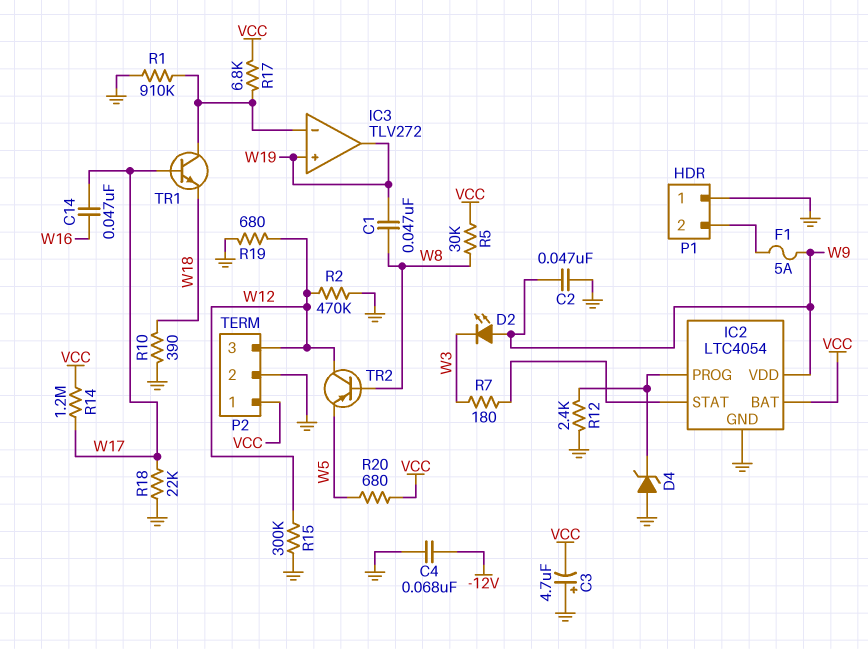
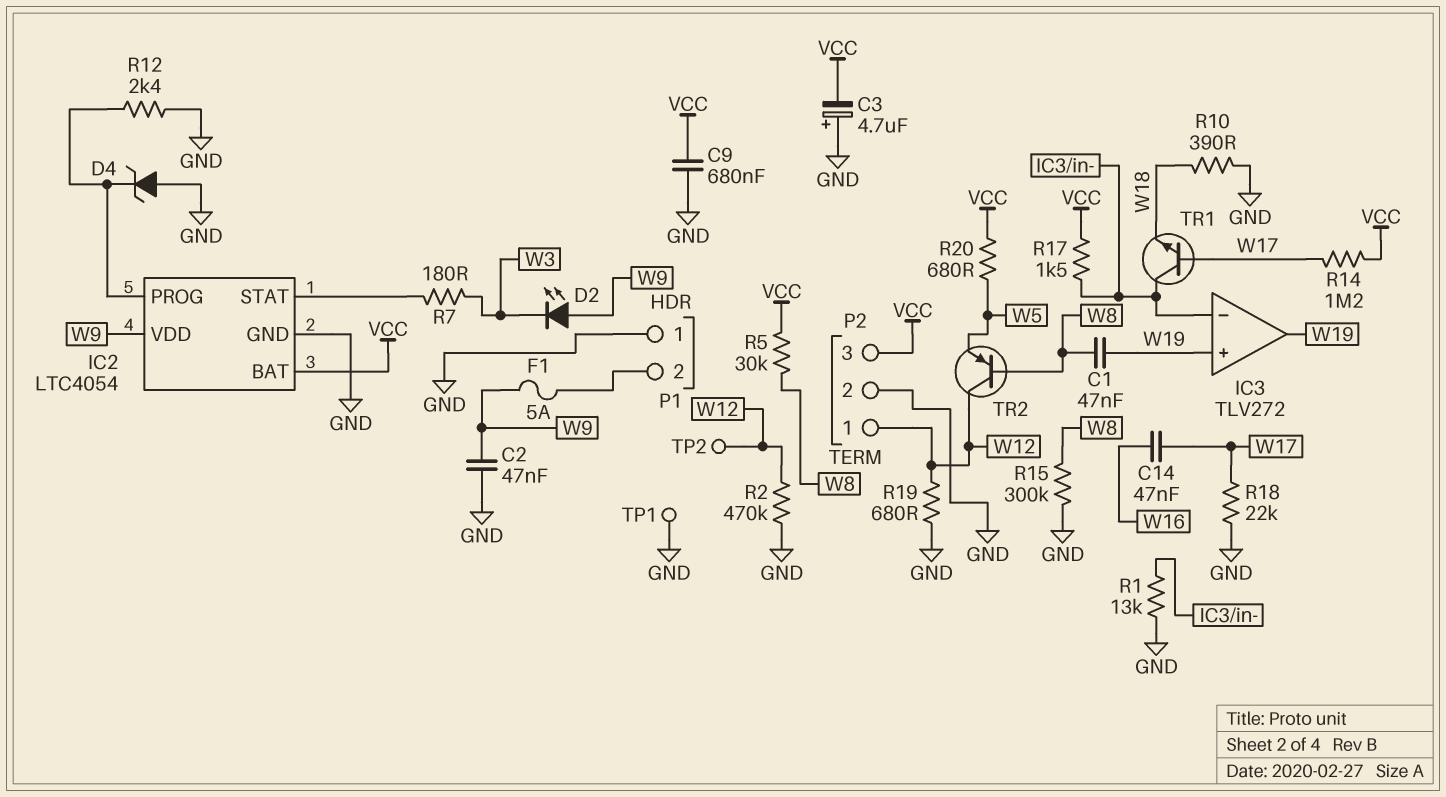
C4: 68nF (-12V, GND) -> none
C9: none -> 680nF (GND, VCC)
P2 pin 1: VCC -> W12
P2 pin 3: W12 -> VCC
R1: 910k (GND, IC3/in-) -> 13k (GND, IC3/in-)
R15: 300k (GND, W12) -> 300k (GND, W8)
R17: 6.8k (IC3/in-, VCC) -> 1.5k (IC3/in-, VCC)
TP1: none -> test point (GND)
TP2: none -> test point (W12)

